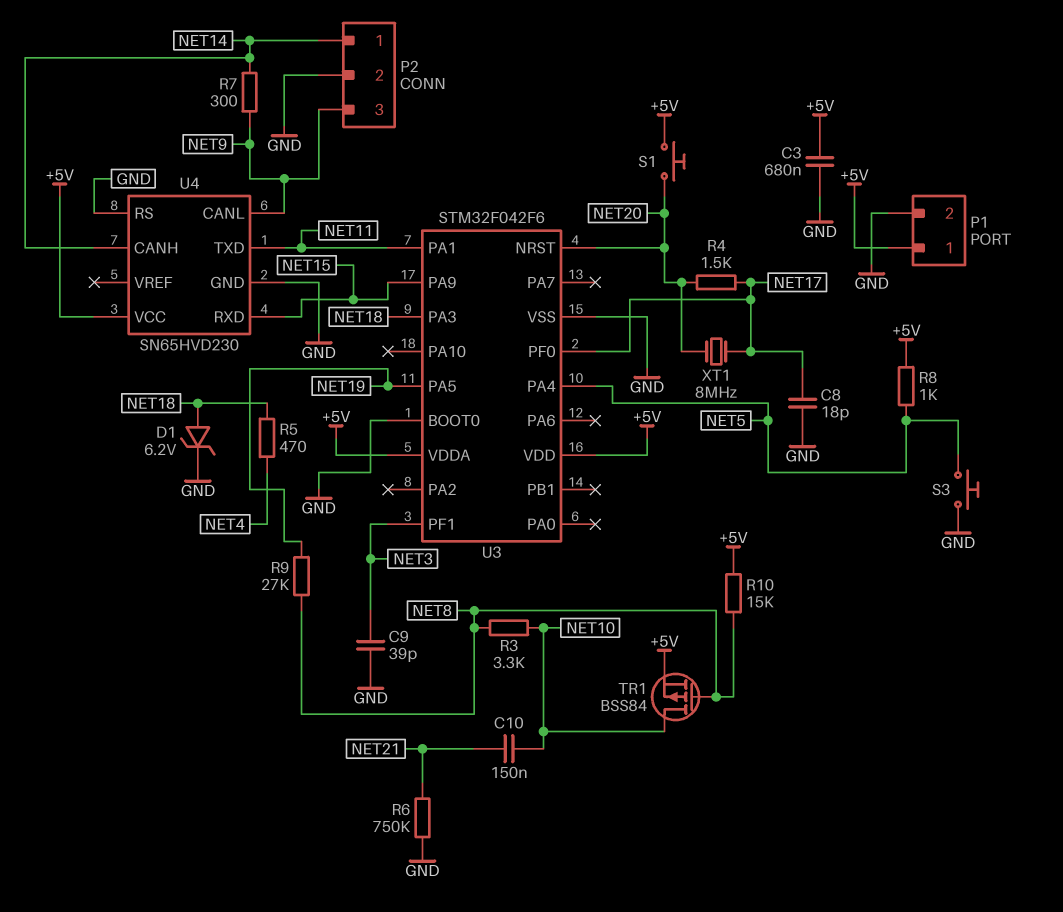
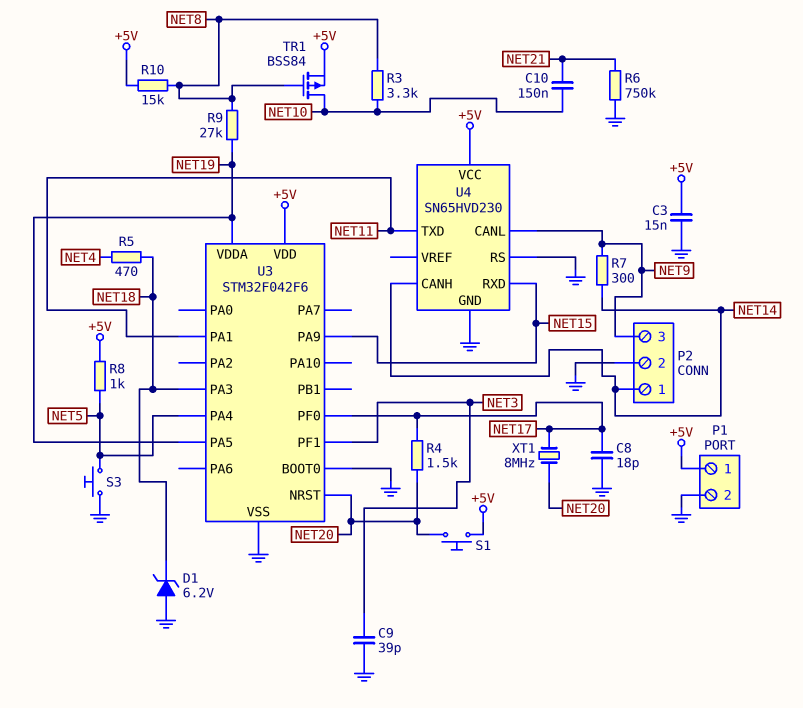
C3: 680nF (+5V, GND) -> 15nF (+5V, GND)
D1: zener 6.2V (A NET18, K GND) -> zener 6.2V (A GND, K NET18)
U3 pin VDDA: +5V -> NET19

